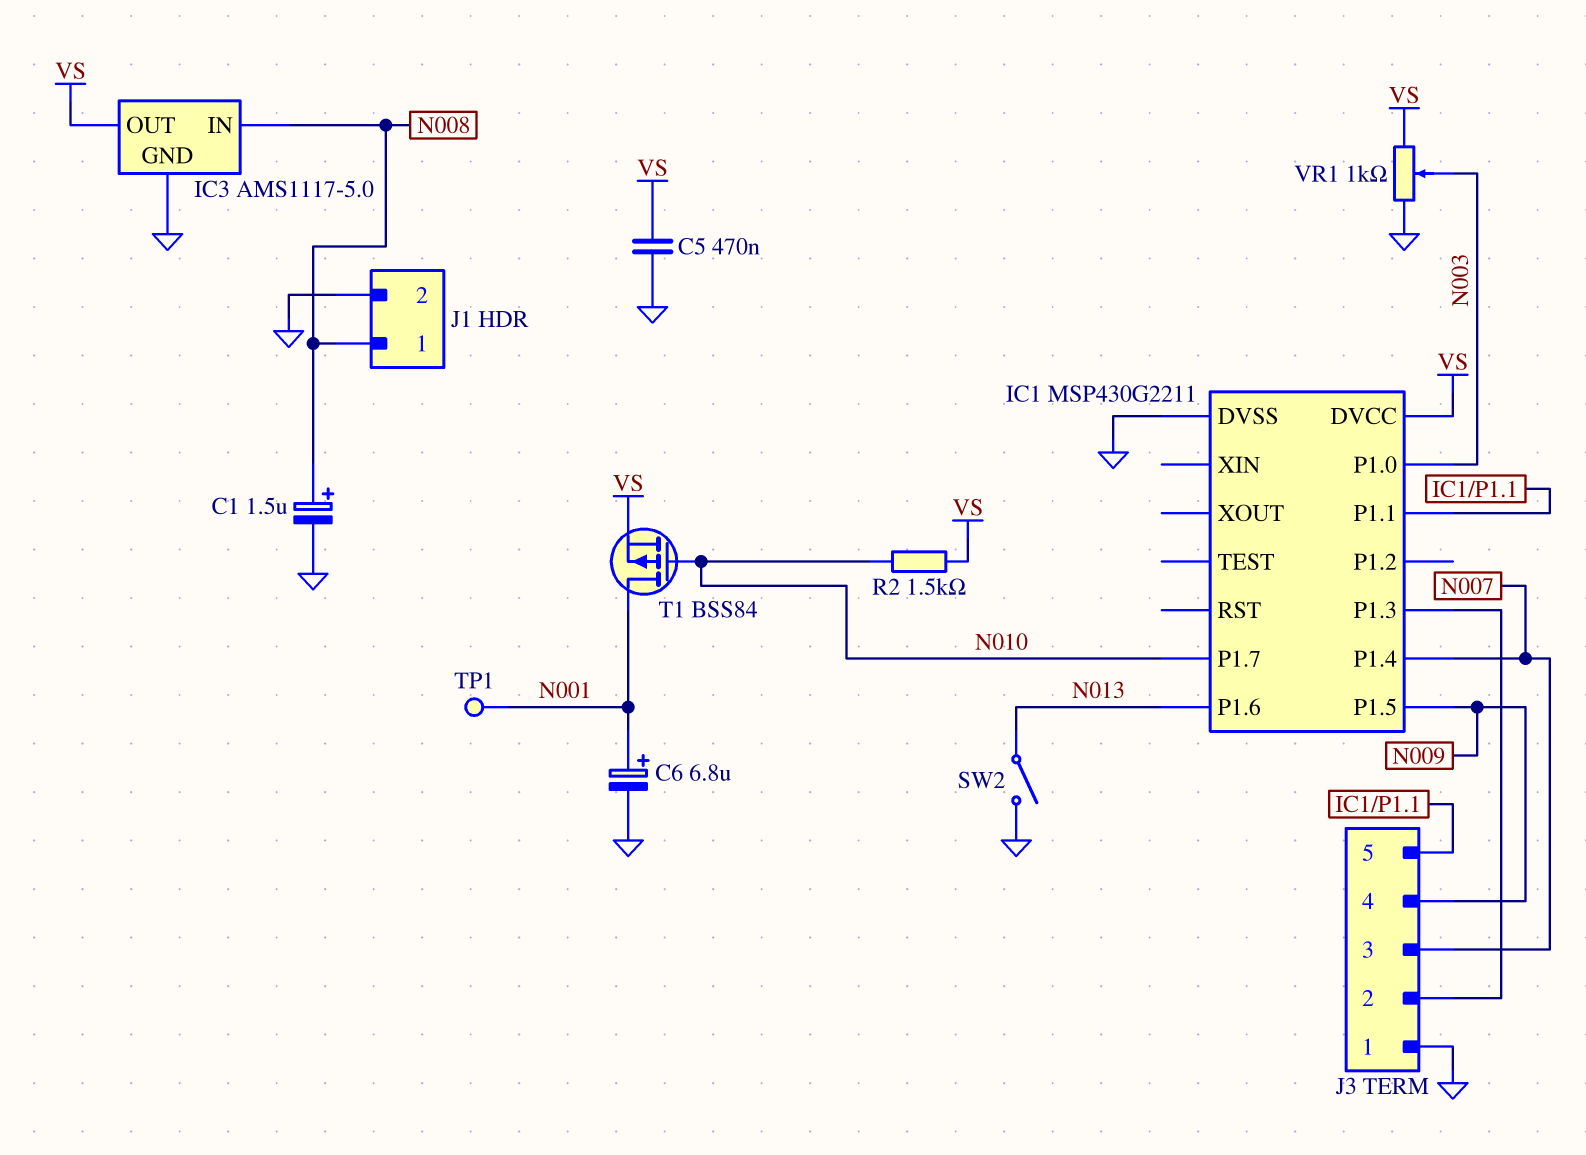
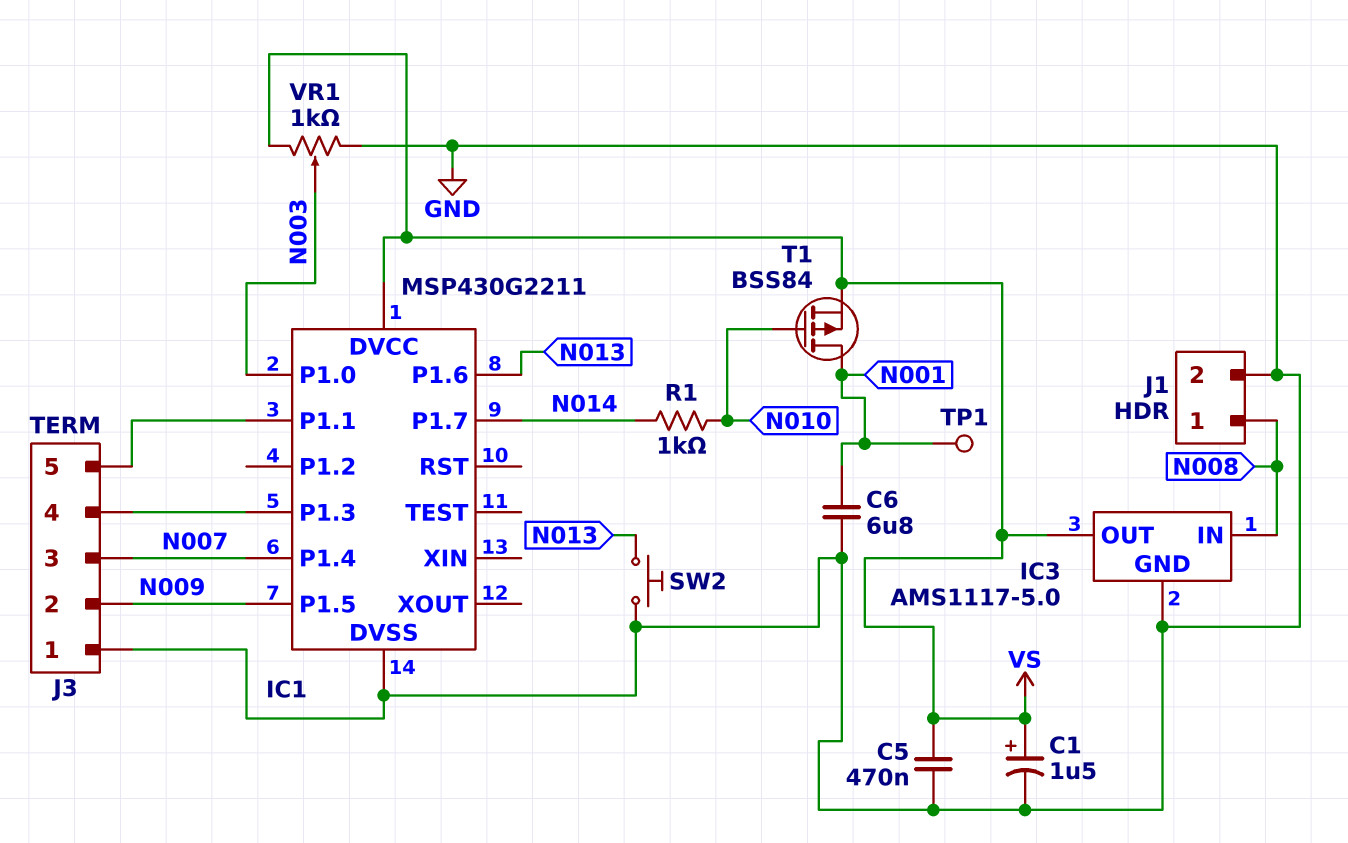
C1: 1.5uF (plus N008, minus GND) -> 1.5uF (plus VS, minus GND)
C6: 6.8uF (plus N001, minus GND) -> 6.8uF (GND, N001)
IC1 pin P1.7: N010 -> N014
J3 pin 2: IC1/P1.3 -> N009
J3 pin 4: N009 -> IC1/P1.3
R1: none -> 1k (N010, N014)
R2: 1.5k (N010, VS) -> none
SW2: switch (GND, N013) -> button (GND, N013)

